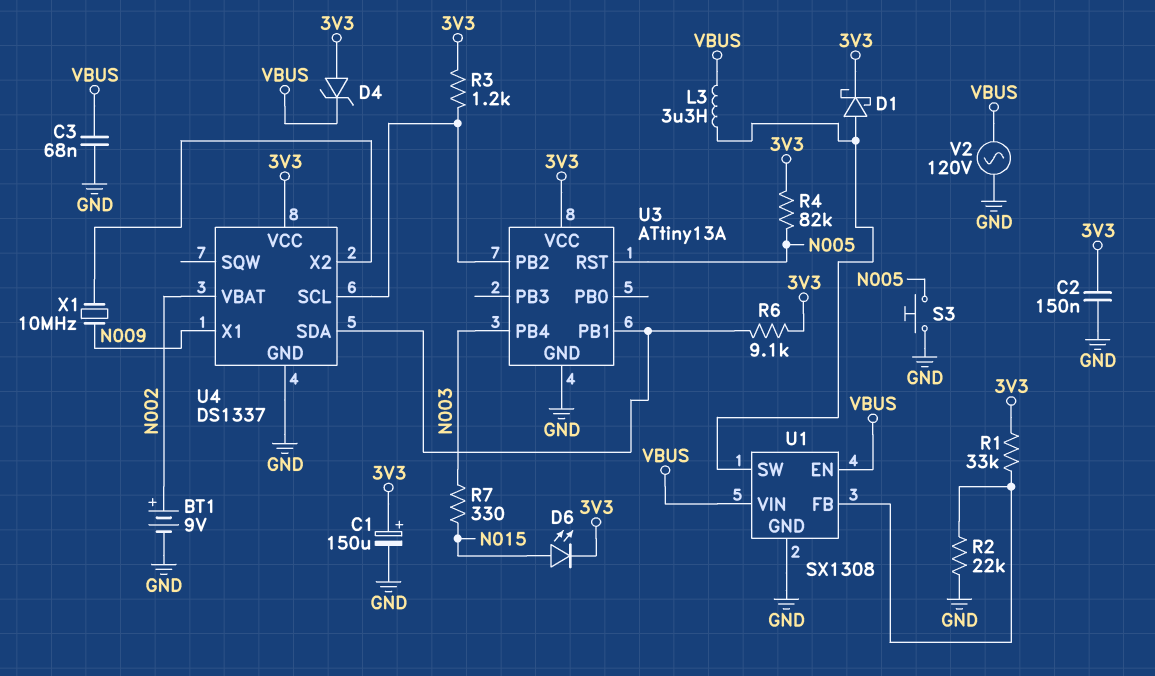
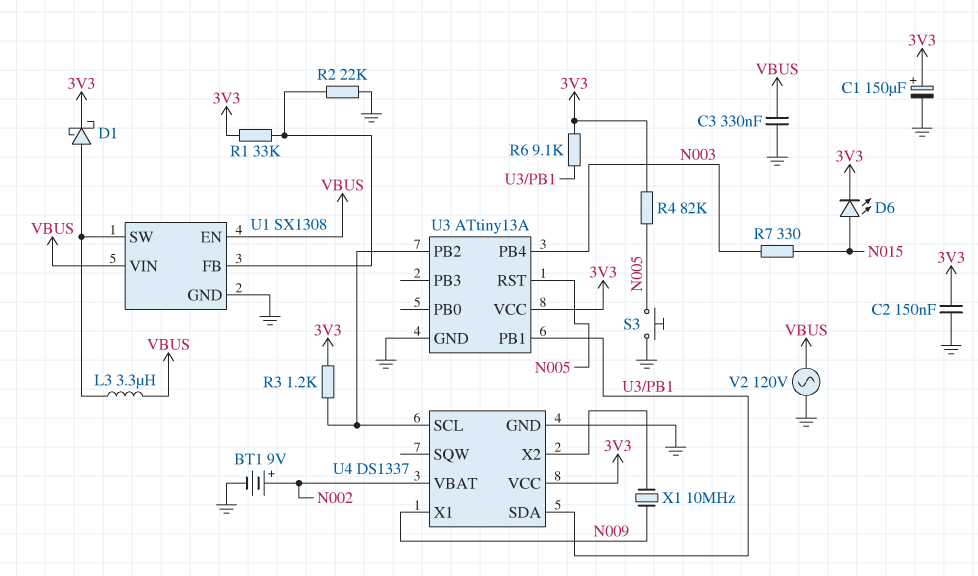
C3: 68nF (GND, VBUS) -> 330nF (GND, VBUS)
D4: zener (A 3V3, K VBUS) -> none

